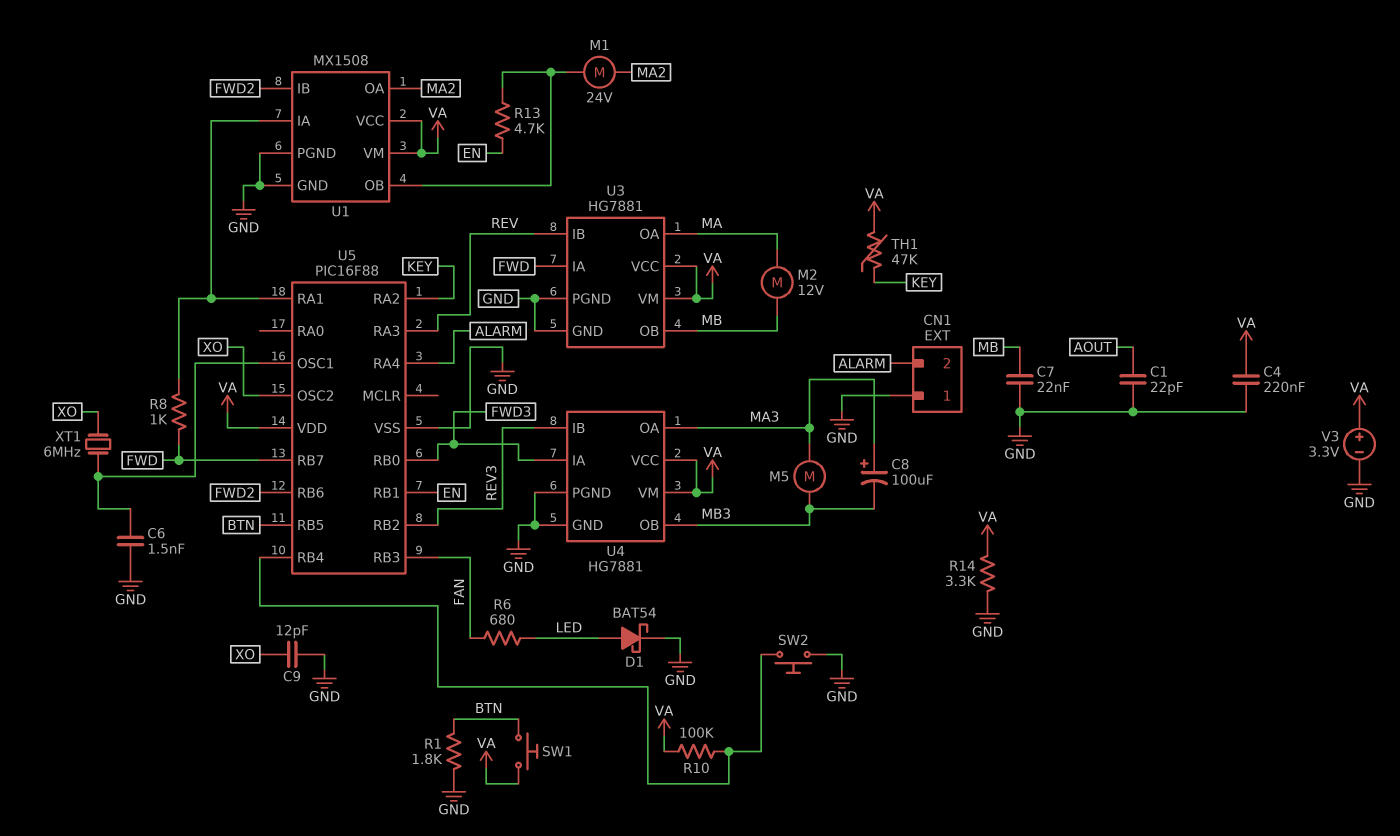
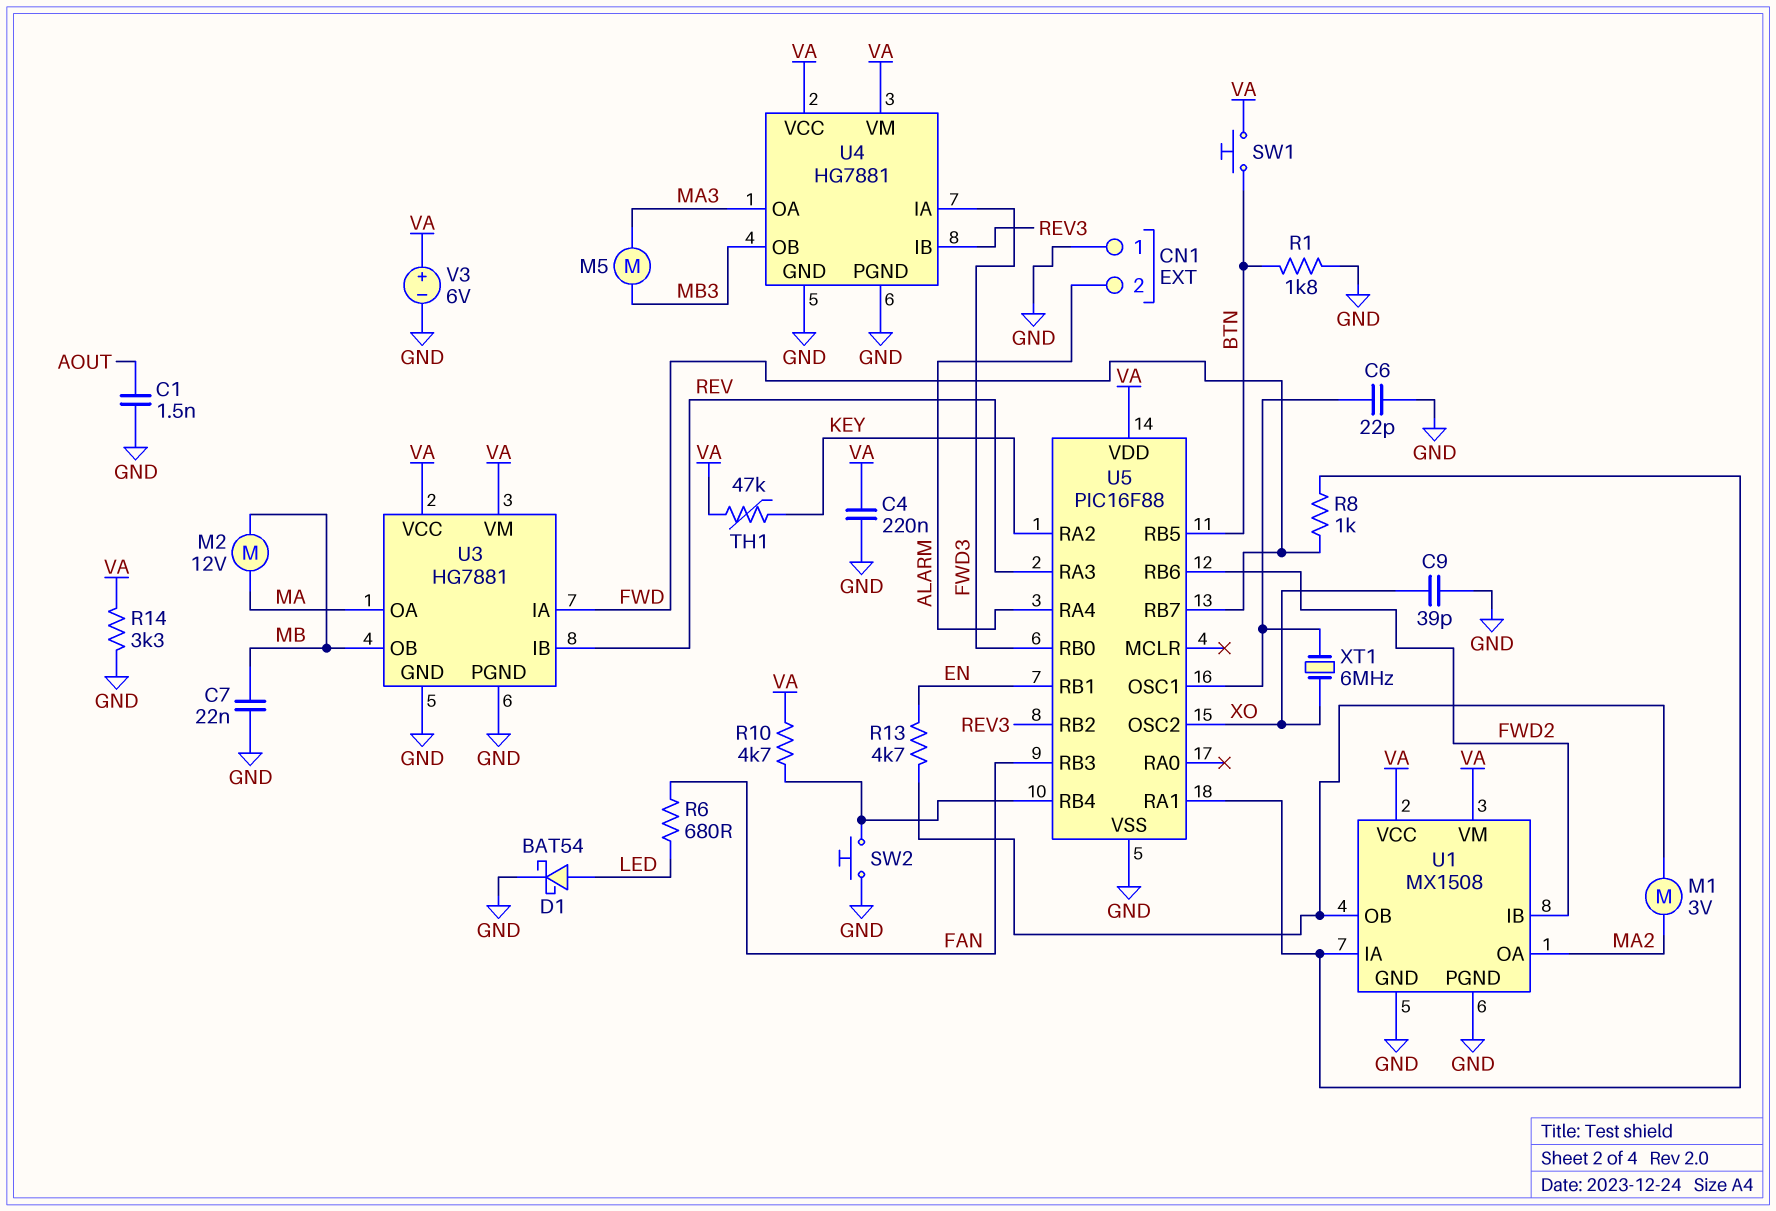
C1: 22pF (AOUT, GND) -> 1.5nF (AOUT, GND)
C6: 1.5nF (GND, U5/OSC1) -> 22pF (GND, U5/OSC1)
C8: 100uF (plus MA3, minus MB3) -> none
C9: 12pF (GND, XO) -> 39pF (GND, XO)
M1: motor 24V (MA2, U1/OB) -> motor 3V (MA2, U1/OB)
R10: 100k (U5/RB4, VA) -> 4.7k (U5/RB4, VA)
V3: 3.3V (plus VA, minus GND) -> 6V (plus VA, minus GND)

